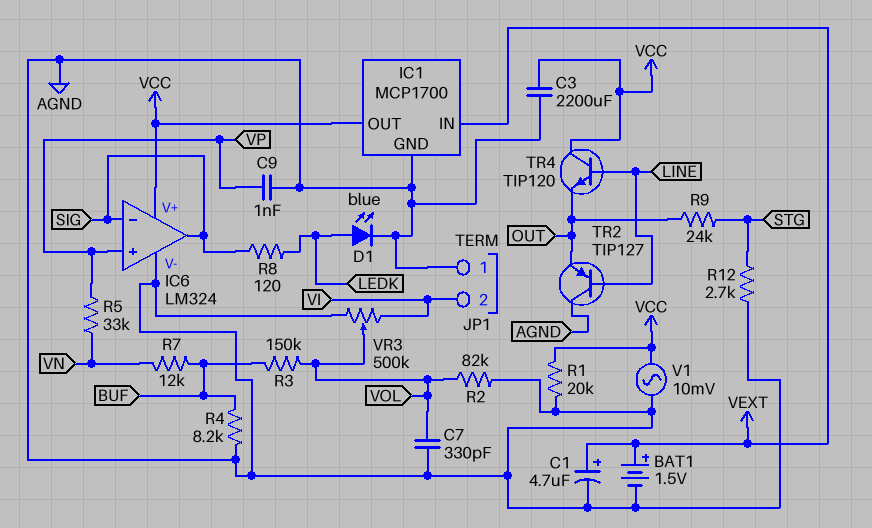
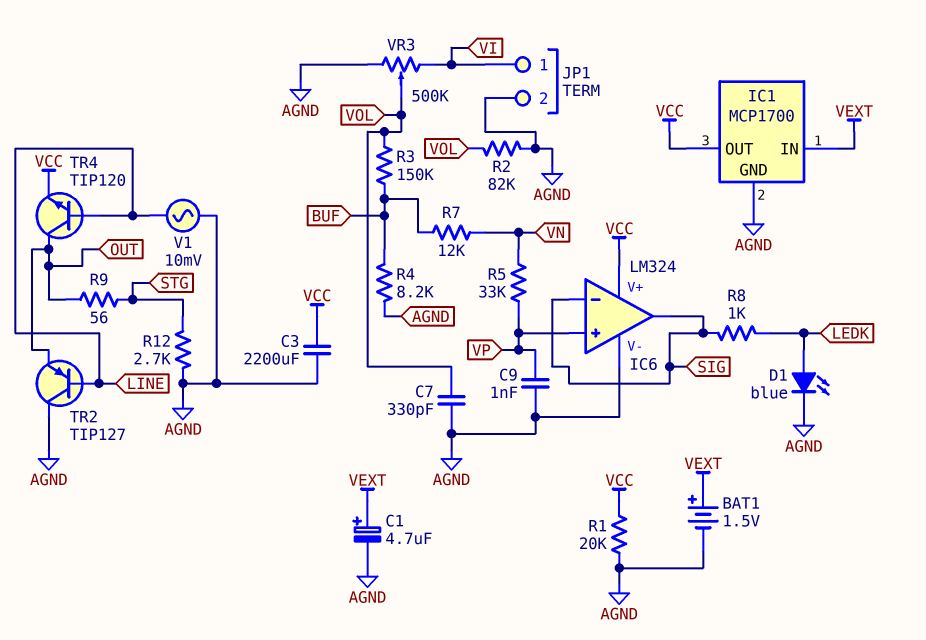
JP1 pin 1: AGND -> VI
JP1 pin 2: VI -> AGND
R8: 120 (LEDK, SIG) -> 1k (LEDK, SIG)
R9: 24k (OUT, STG) -> 56 (OUT, STG)
TR4: NPN TIP120 (B LINE, C VCC, E OUT) -> NPN TIP120 (B LINE, C OUT, E VCC)
V1: AC 10mV (AGND, VCC) -> AC 10mV (AGND, LINE)

